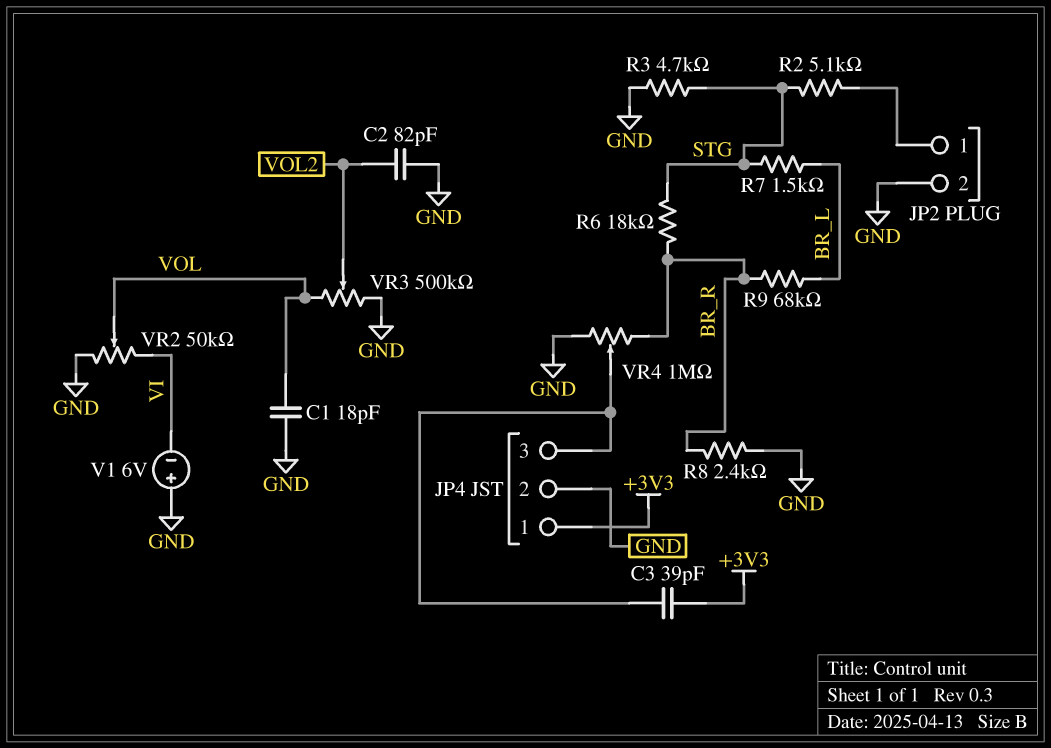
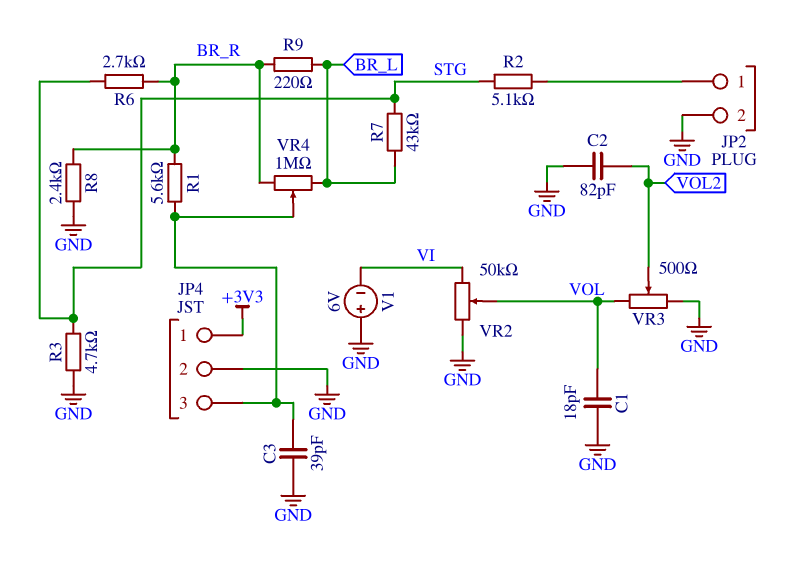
C3: 39pF (+3V3, JP4/3) -> 39pF (GND, JP4/3)
R1: none -> 5.6k (BR_R, JP4/3)
R6: 18k (BR_R, STG) -> 2.7k (BR_R, STG)
R7: 1.5k (BR_L, STG) -> 43k (BR_L, STG)
R9: 68k (BR_L, BR_R) -> 220 (BR_L, BR_R)
VR3: 500k (GND, VOL, wiper VOL2) -> 500 (GND, VOL, wiper VOL2)
VR4: 1M (BR_R, GND, wiper JP4/3) -> 1M (BR_L, BR_R, wiper JP4/3)

